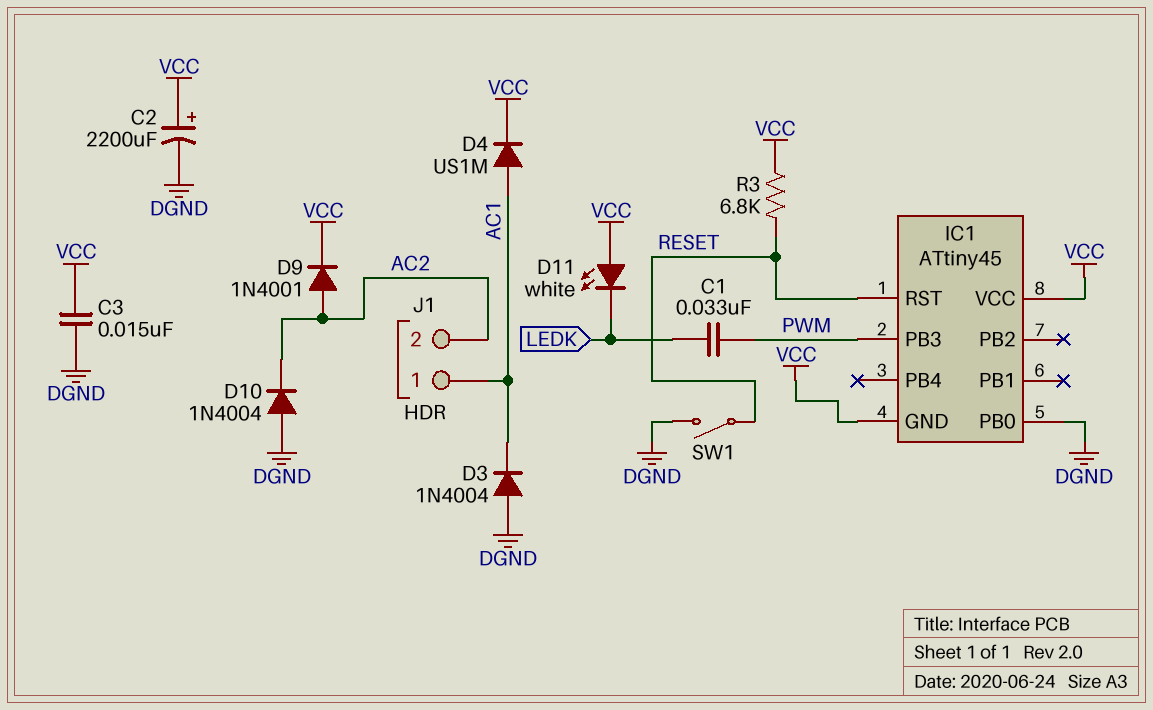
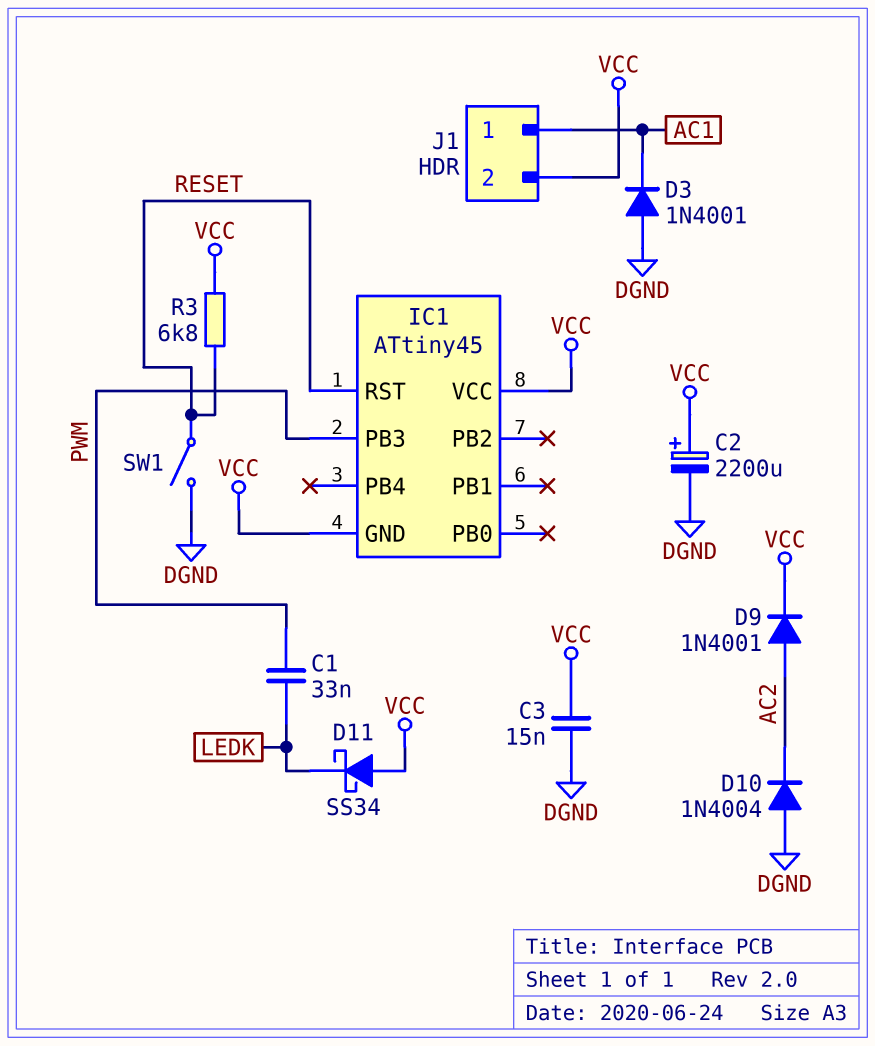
D3: diode 1N4004 (A DGND, K AC1) -> diode 1N4001 (A DGND, K AC1)
D4: diode US1M (A AC1, K VCC) -> none
D11: LED white (A VCC, K LEDK) -> schottky SS34 (A VCC, K LEDK)
IC1 pin PB0: DGND -> none
J1 pin 2: AC2 -> VCC

